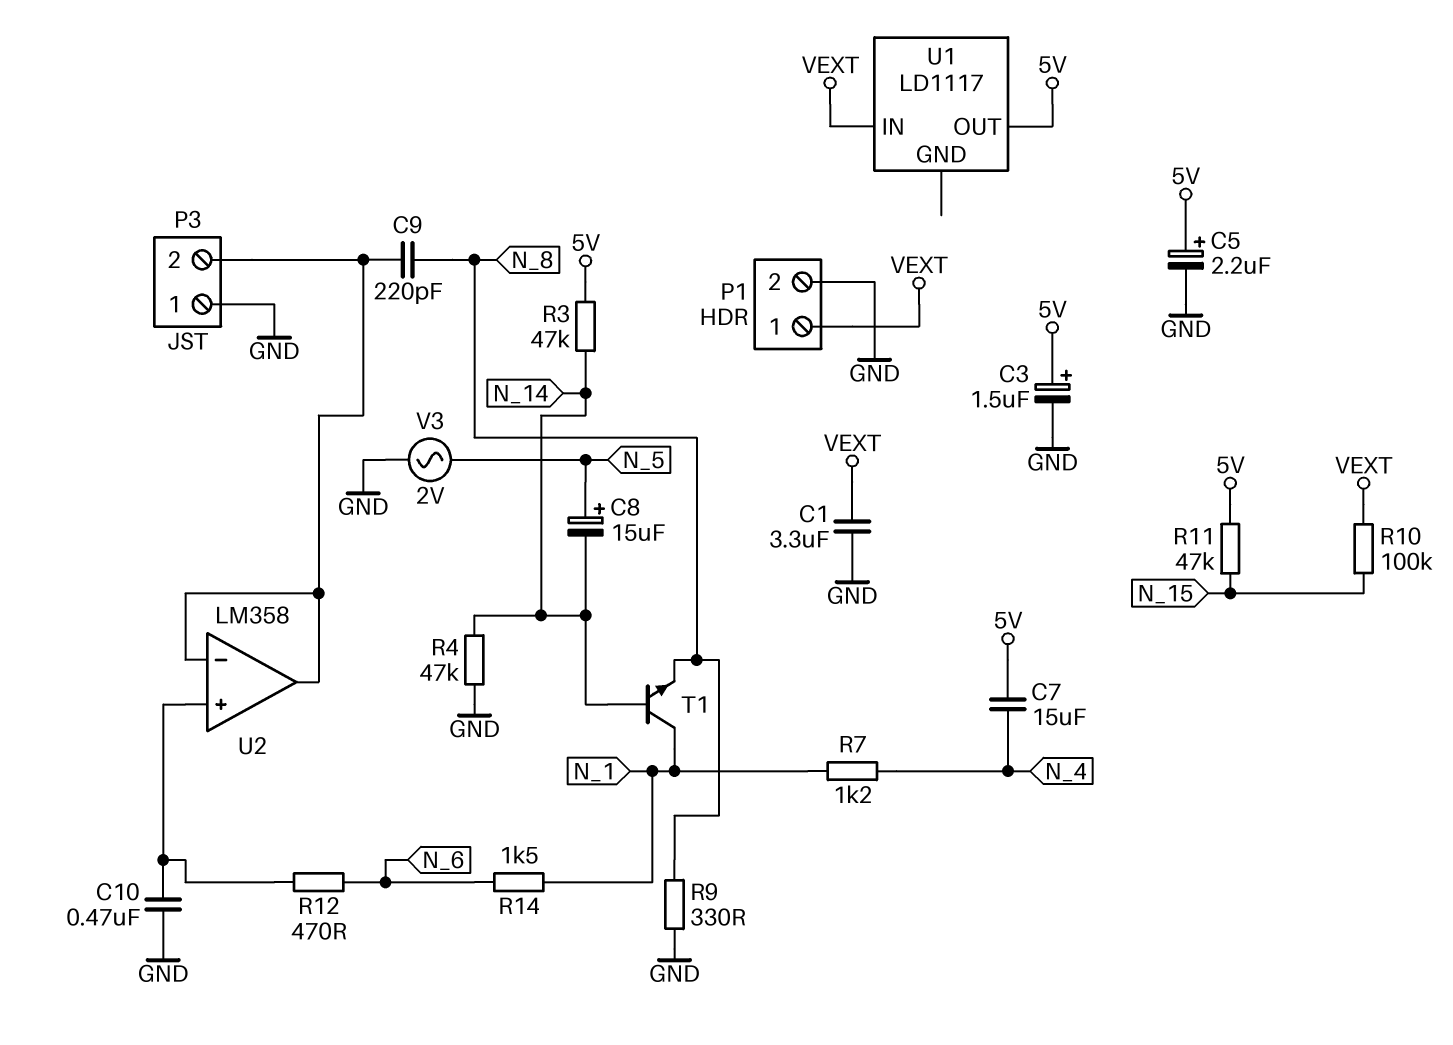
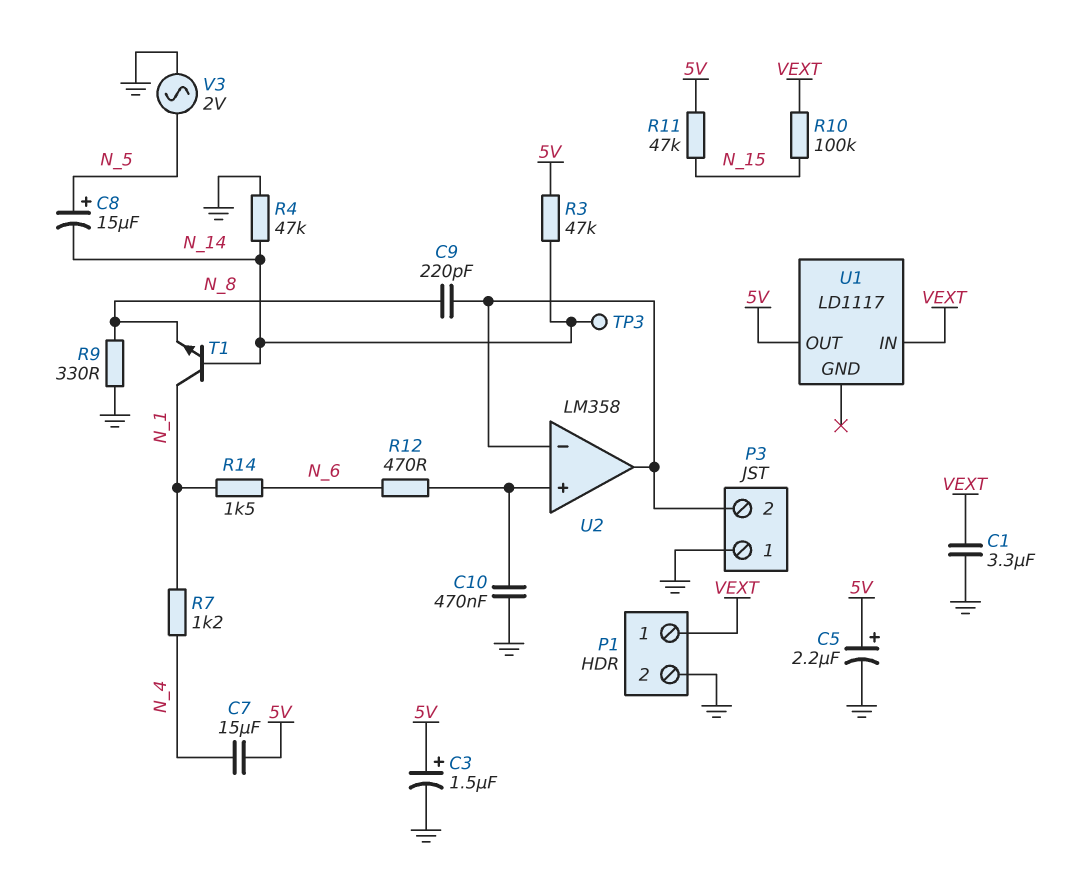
TP3: none -> test point (N_14)

